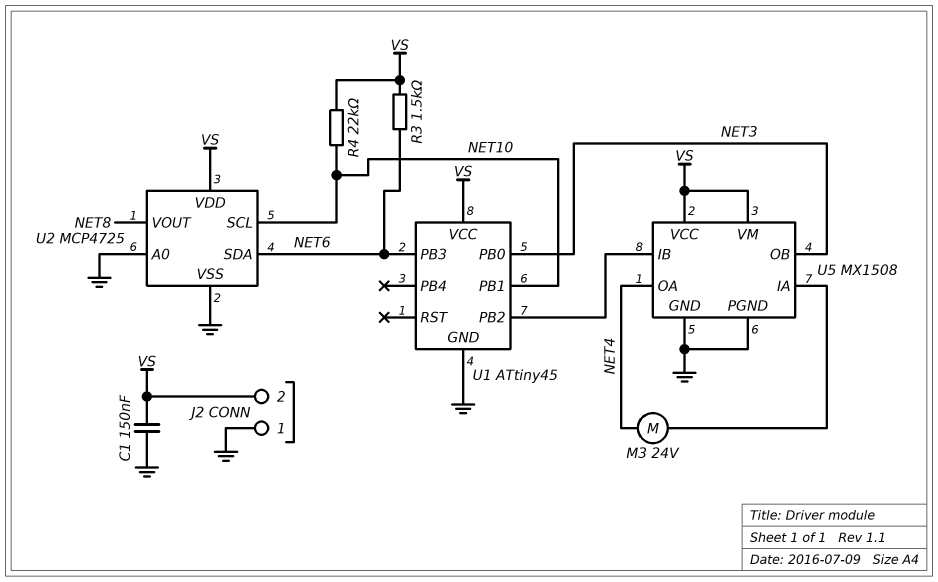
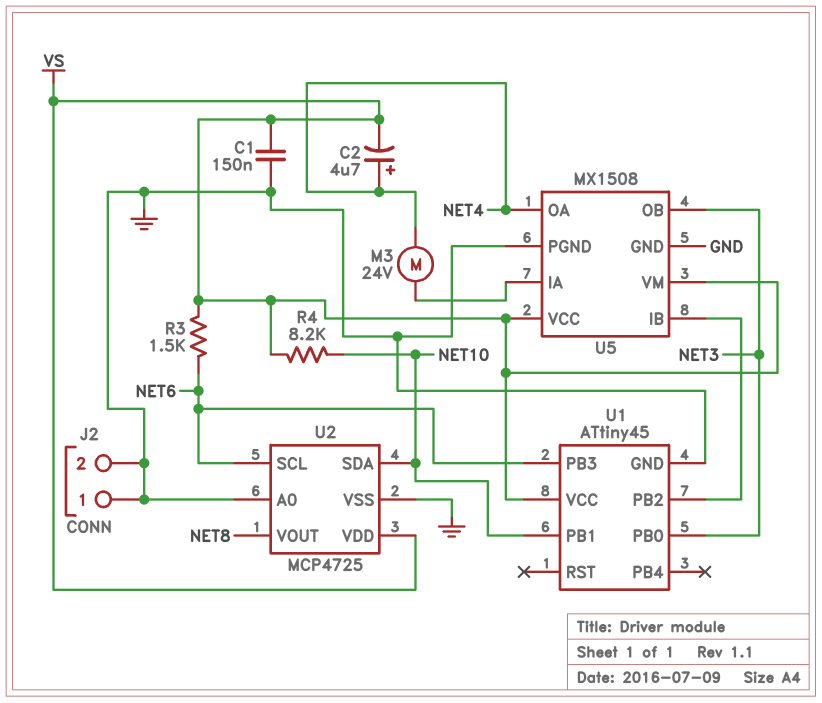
C2: none -> 4.7uF (plus NET4, minus VS)
J2 pin 2: VS -> GND
R4: 22k (NET10, VS) -> 8.2k (NET10, VS)
U2 pin SCL: NET10 -> NET6
U2 pin SDA: NET6 -> NET10

